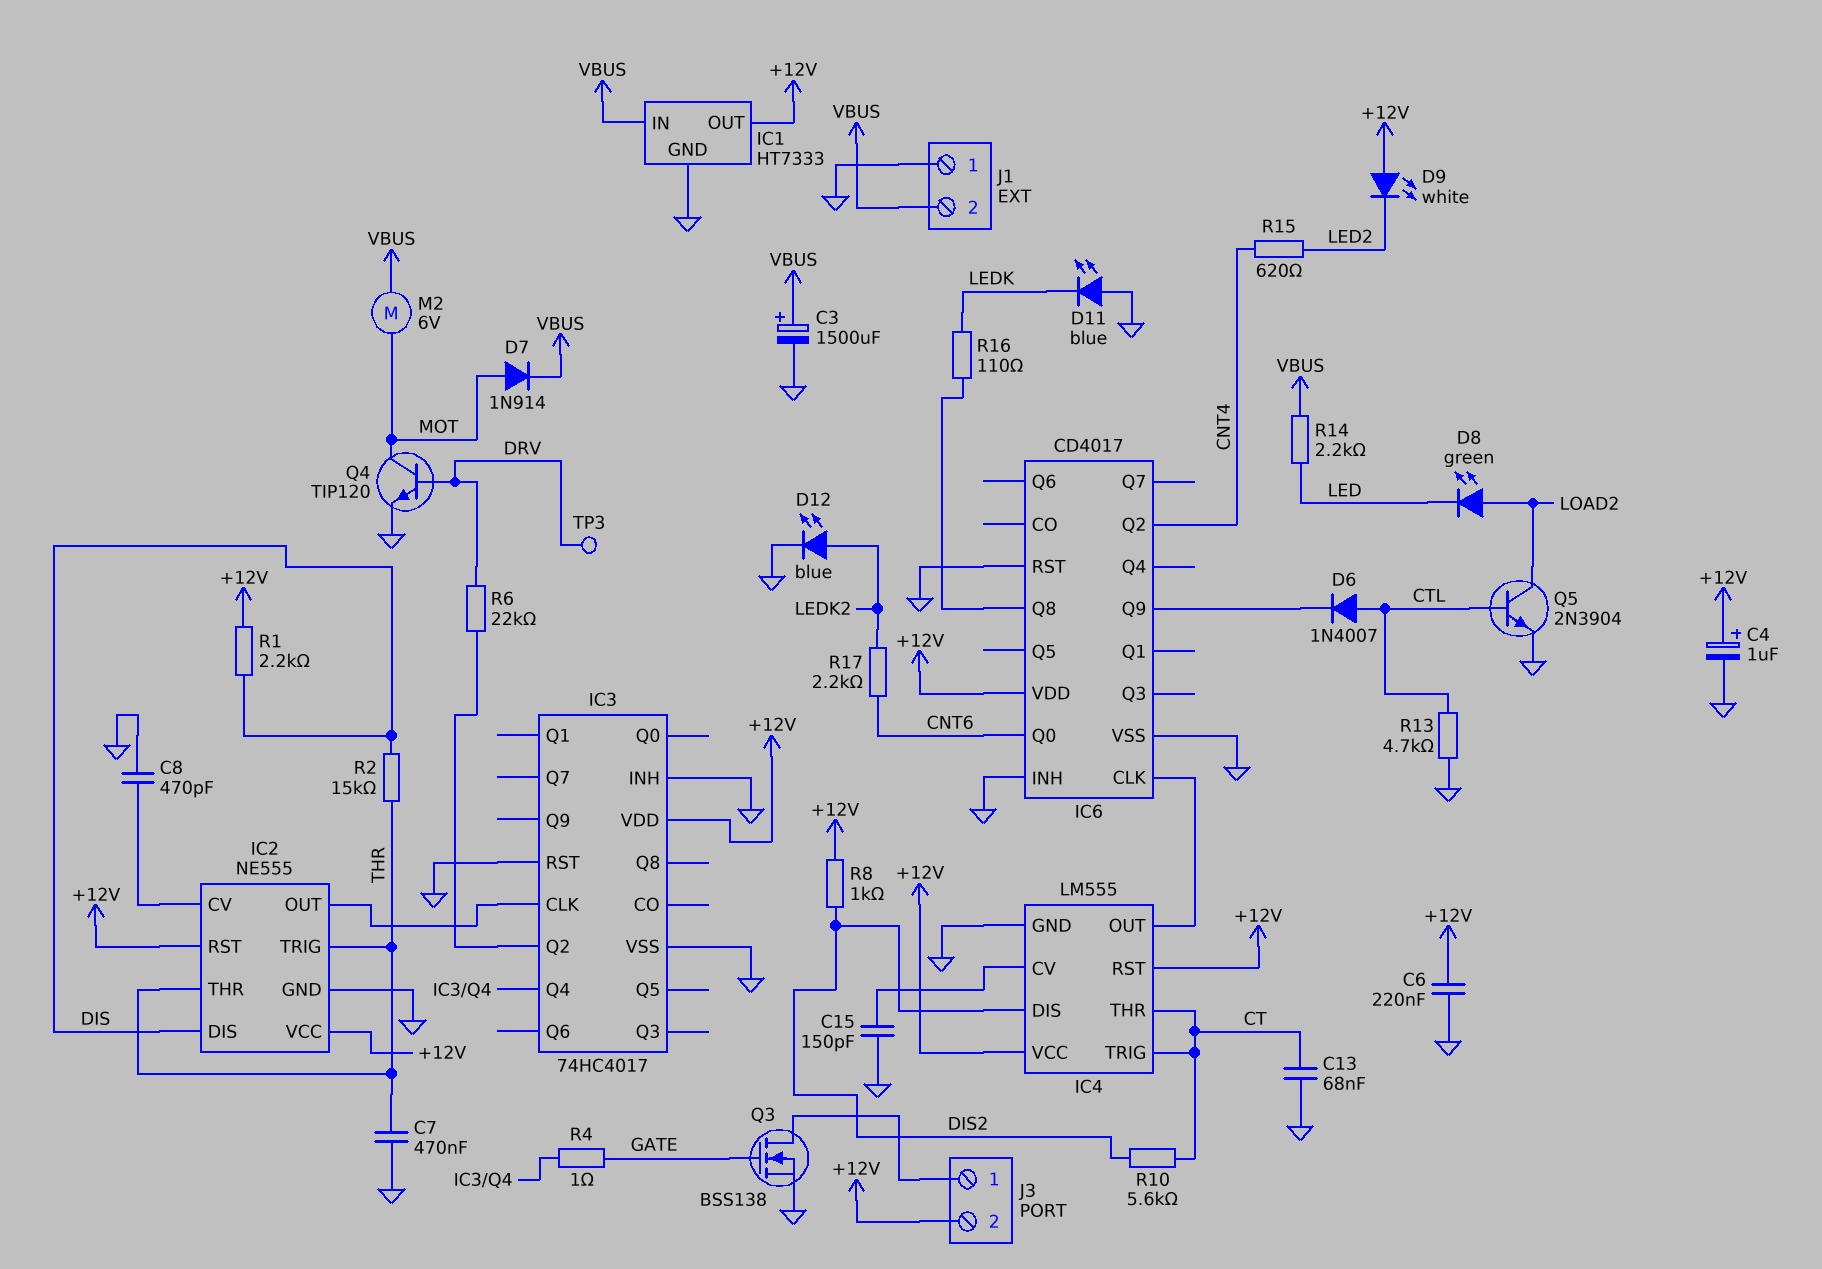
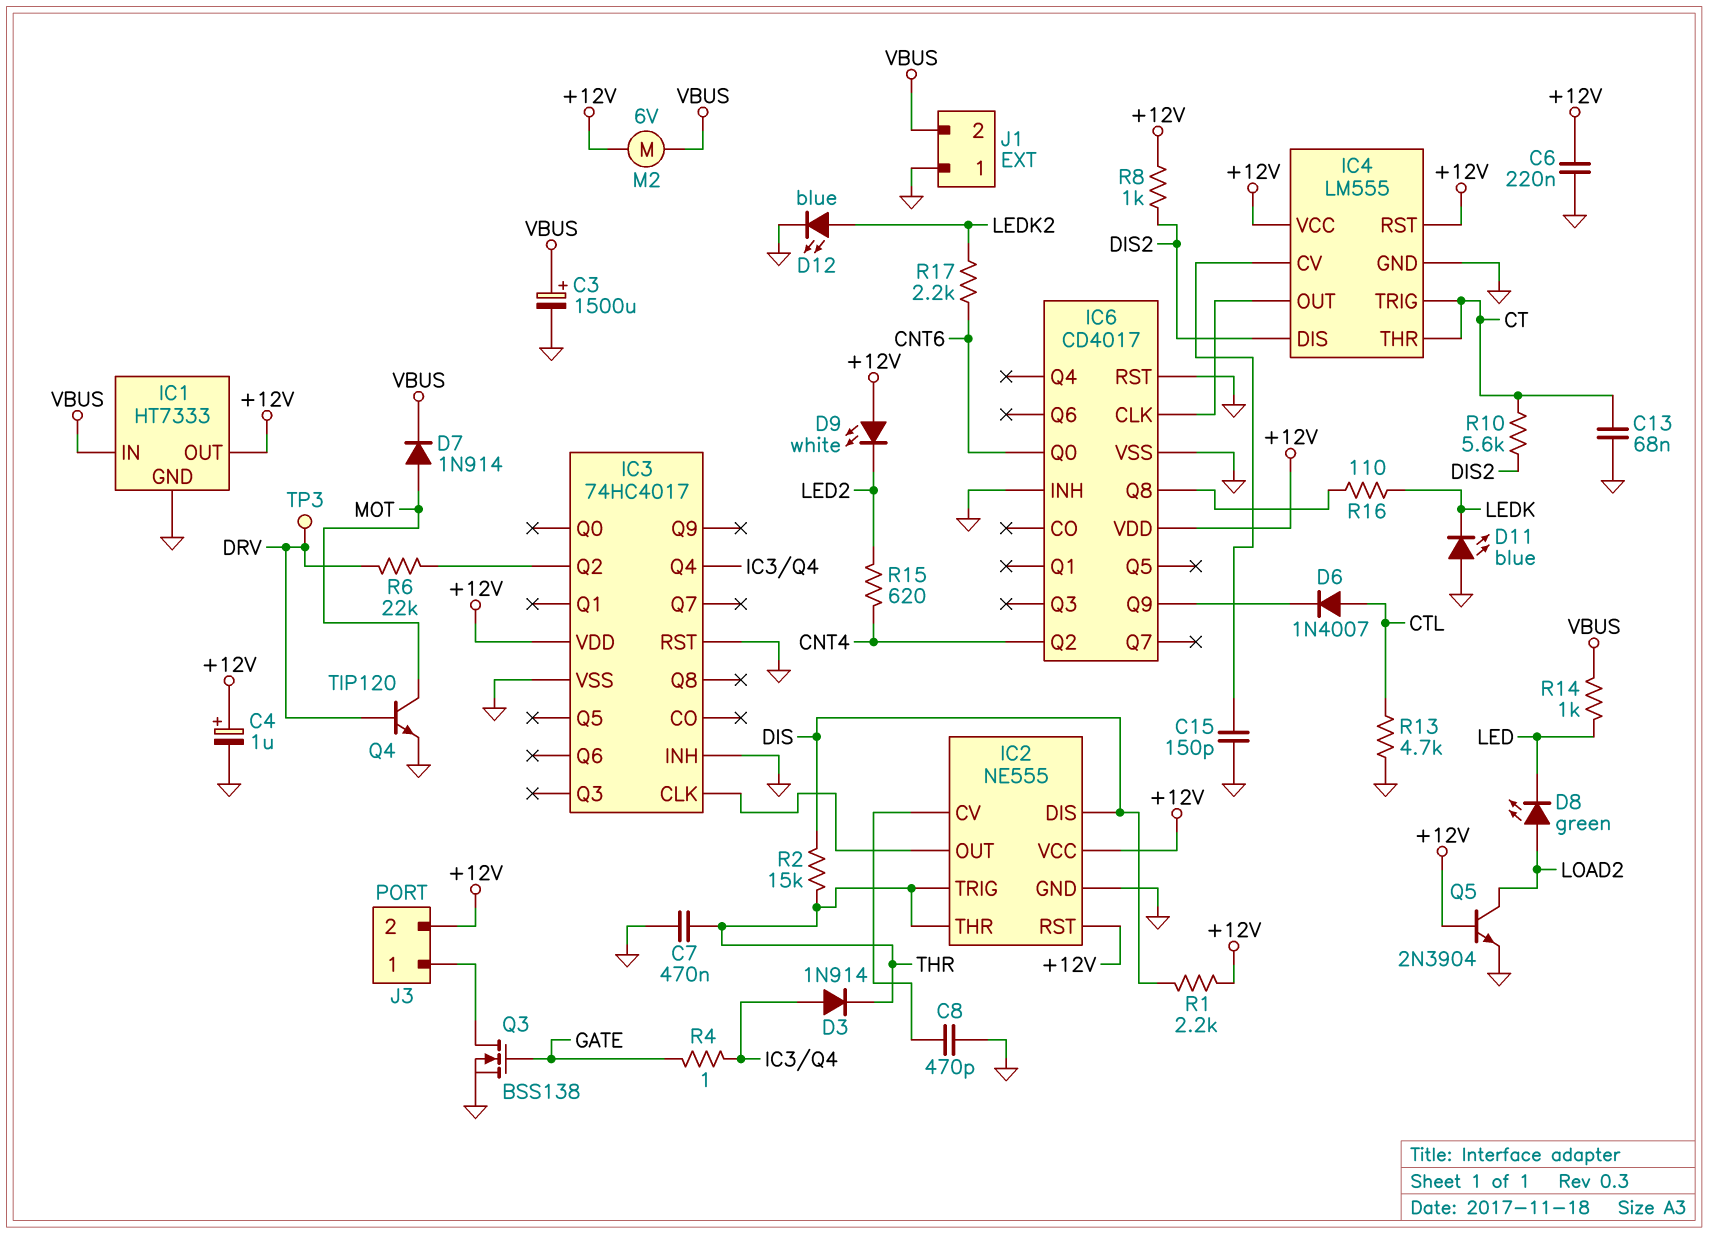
D3: none -> diode 1N914 (A IC3/Q4, K THR)
M2: motor 6V (MOT, VBUS) -> motor 6V (+12V, VBUS)
Q5: NPN 2N3904 (B CTL, C LOAD2, E GND) -> NPN 2N3904 (B +12V, C LOAD2, E GND)
R14: 2.2k (LED, VBUS) -> 1k (LED, VBUS)

